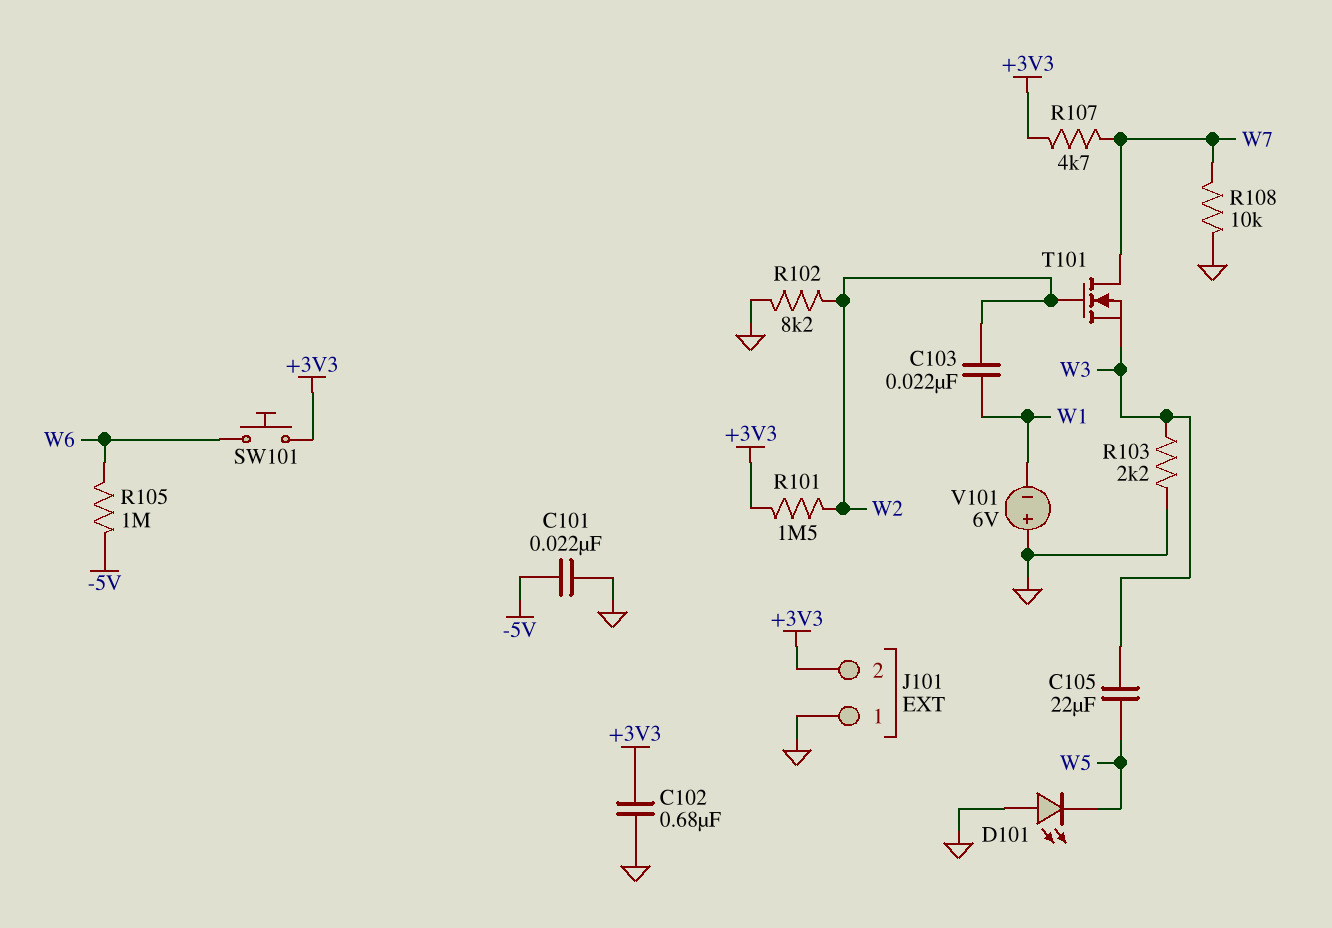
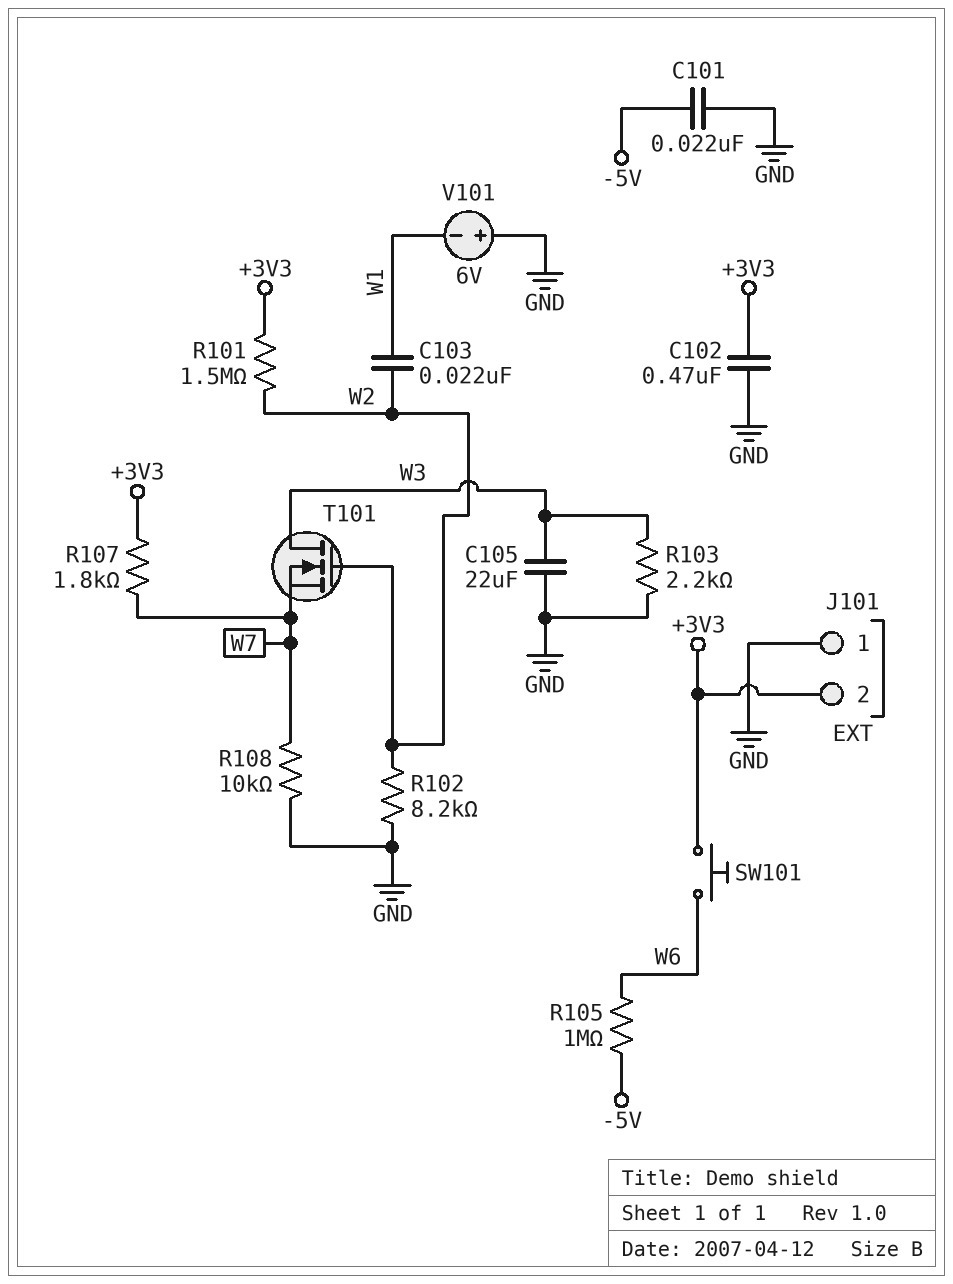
C102: 680nF (+3V3, GND) -> 470nF (+3V3, GND)
C105: 22uF (W3, W5) -> 22uF (GND, W3)
D101: LED (A GND, K W5) -> none
R107: 4.7k (+3V3, W7) -> 1.8k (+3V3, W7)
T101: NMOS (G W2, D W7, S W3) -> NMOS (G W2, D W3, S W7)

